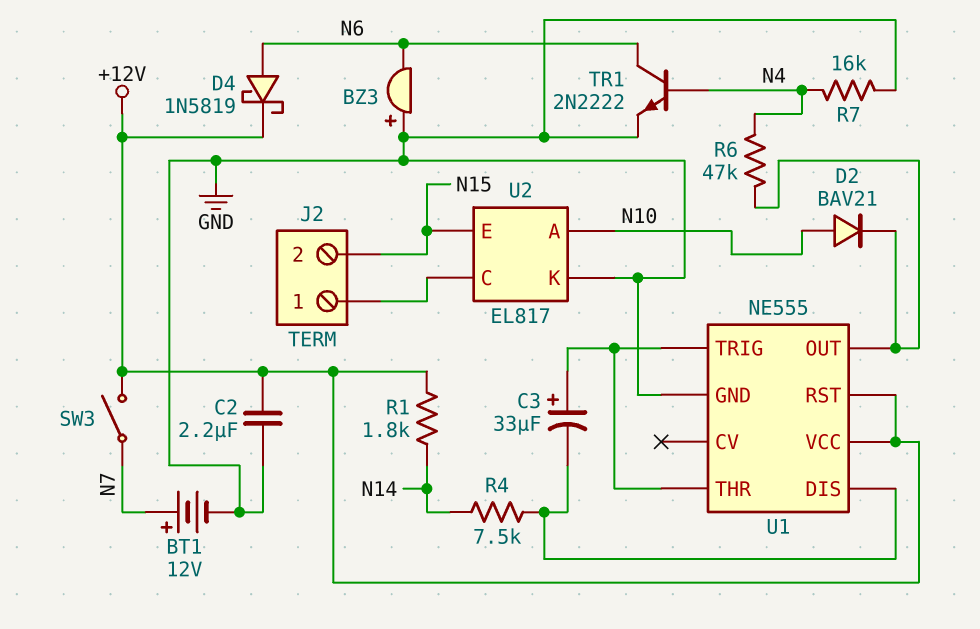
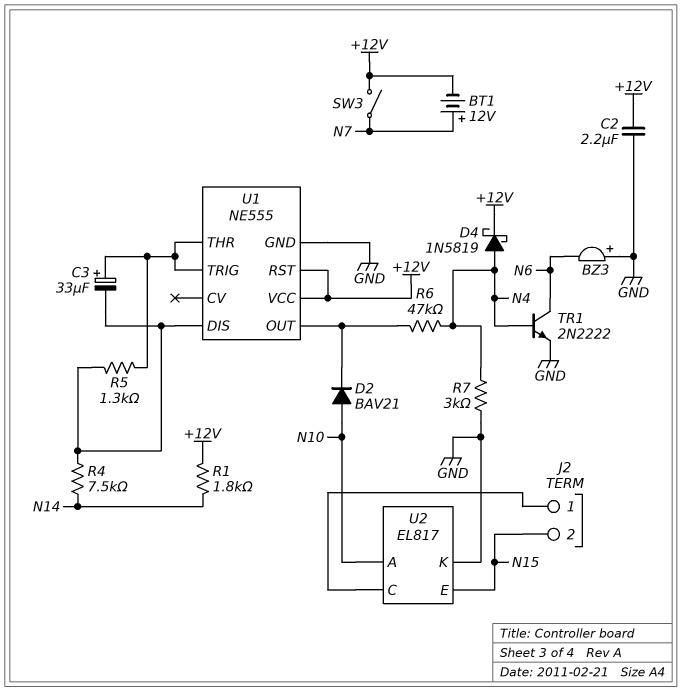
BT1: 12V (plus N7, minus GND) -> 12V (plus N7, minus +12V)
D4: schottky 1N5819 (A N6, K +12V) -> schottky 1N5819 (A N4, K +12V)
R5: none -> 1.3k (U1/DIS, U1/THR)
R7: 16k (GND, N4) -> 3k (GND, N4)

